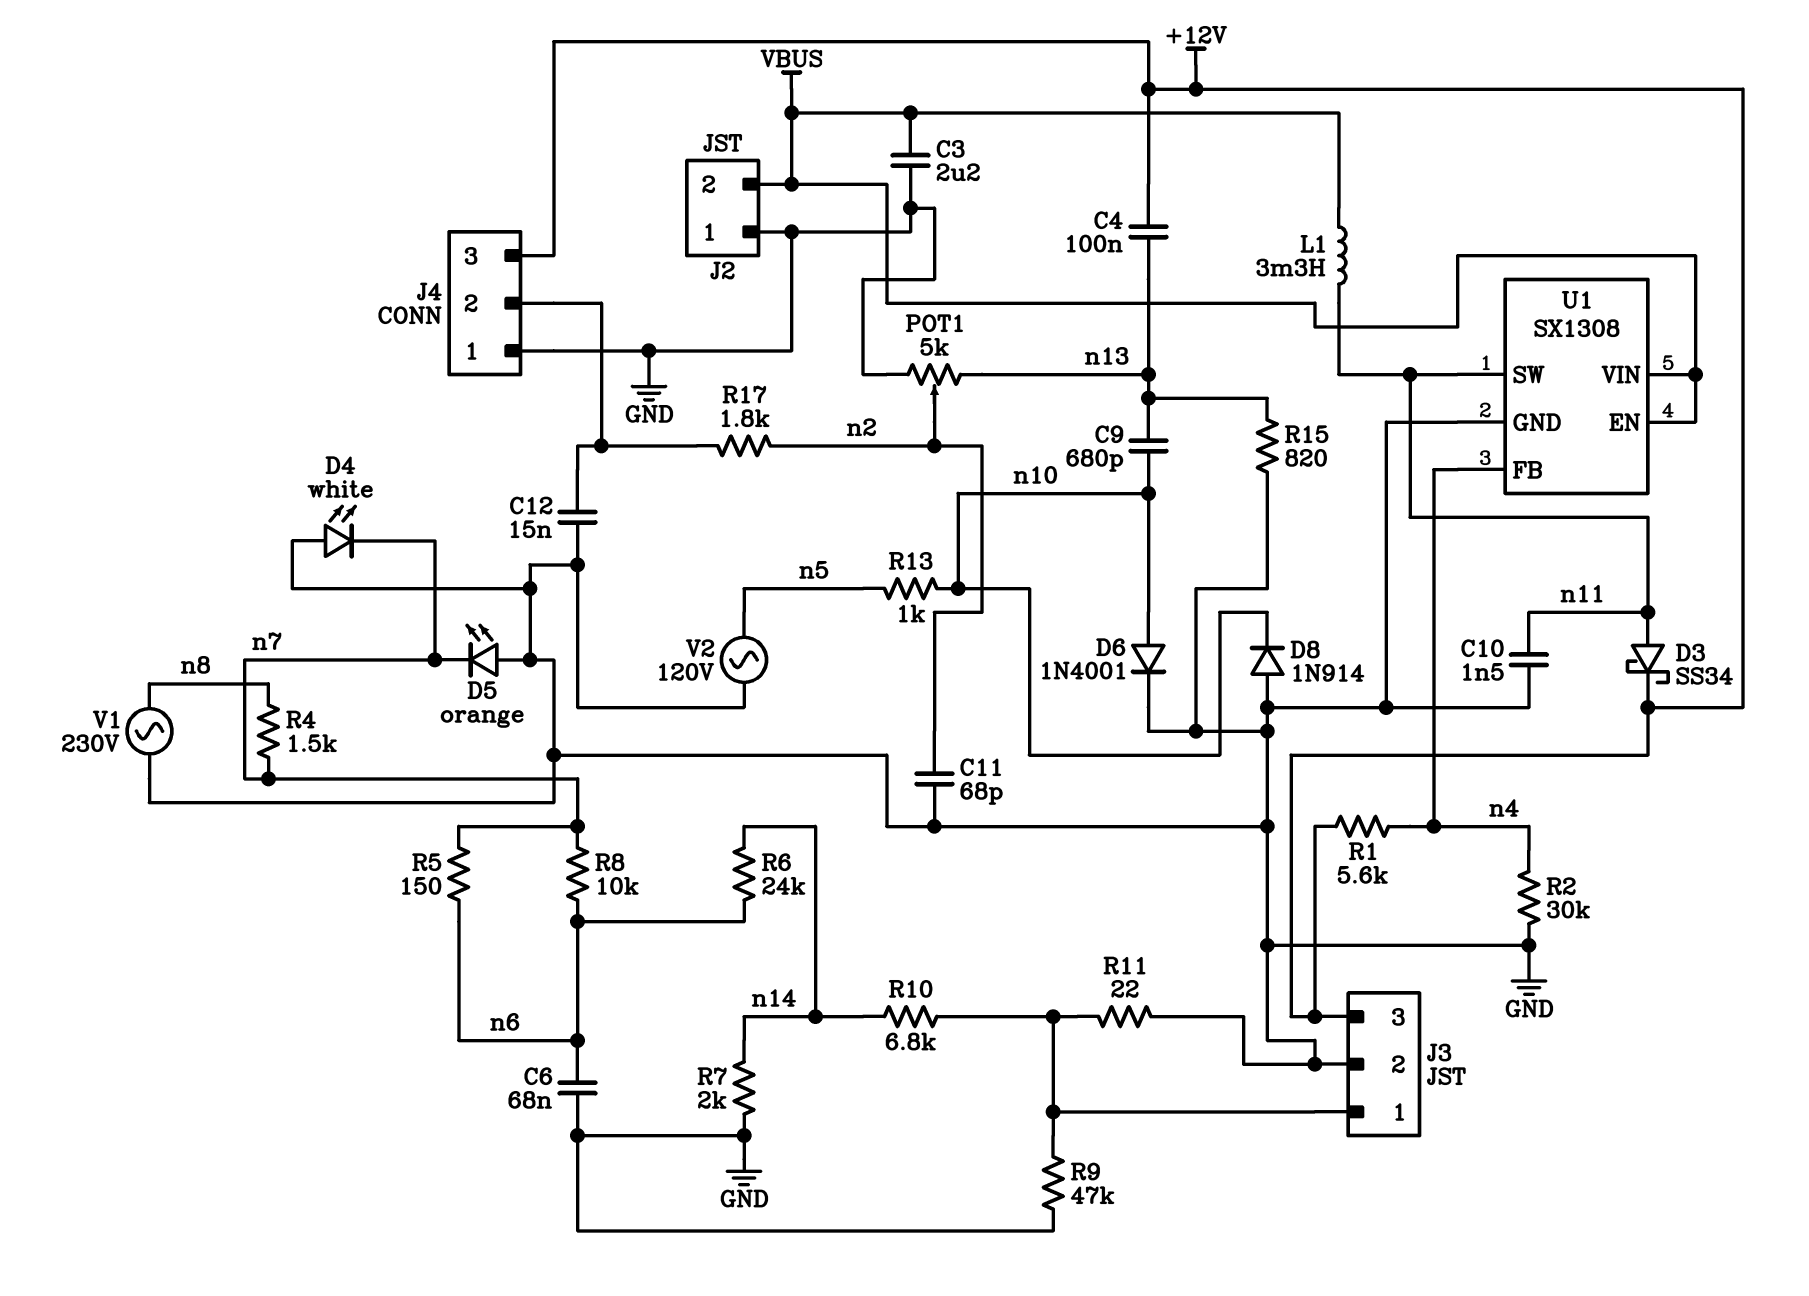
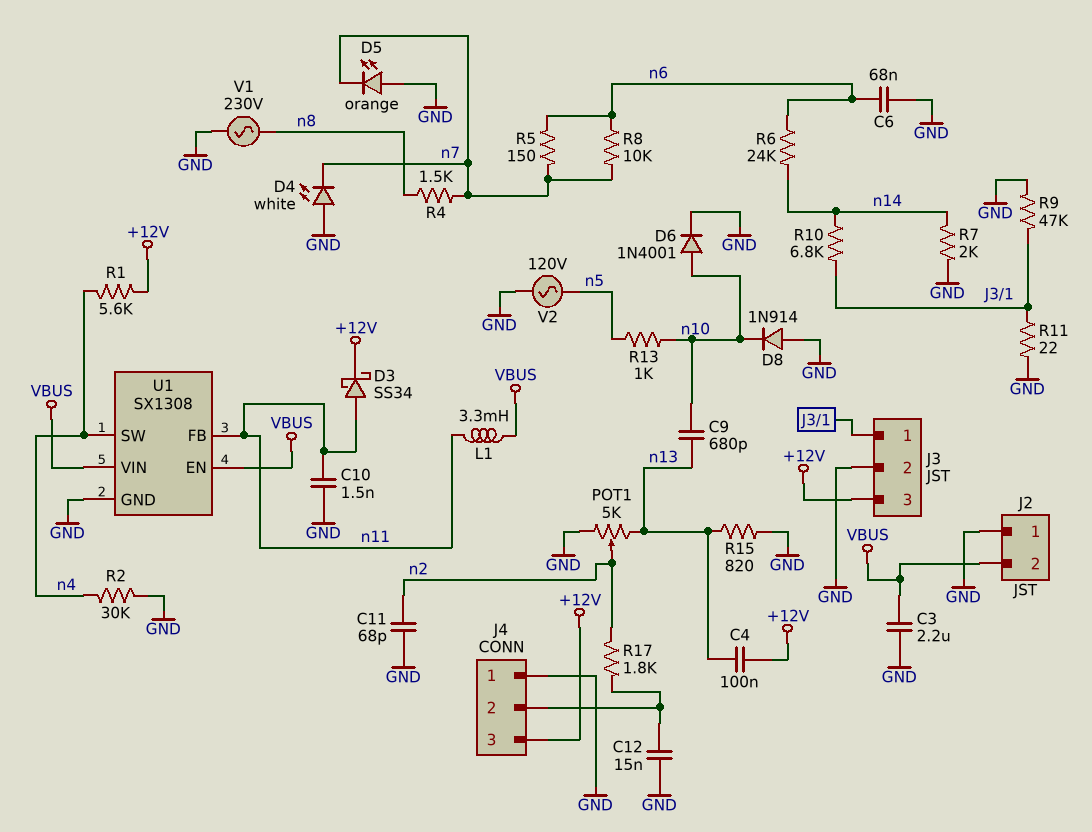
U1 pin FB: n4 -> n11
U1 pin SW: n11 -> n4

